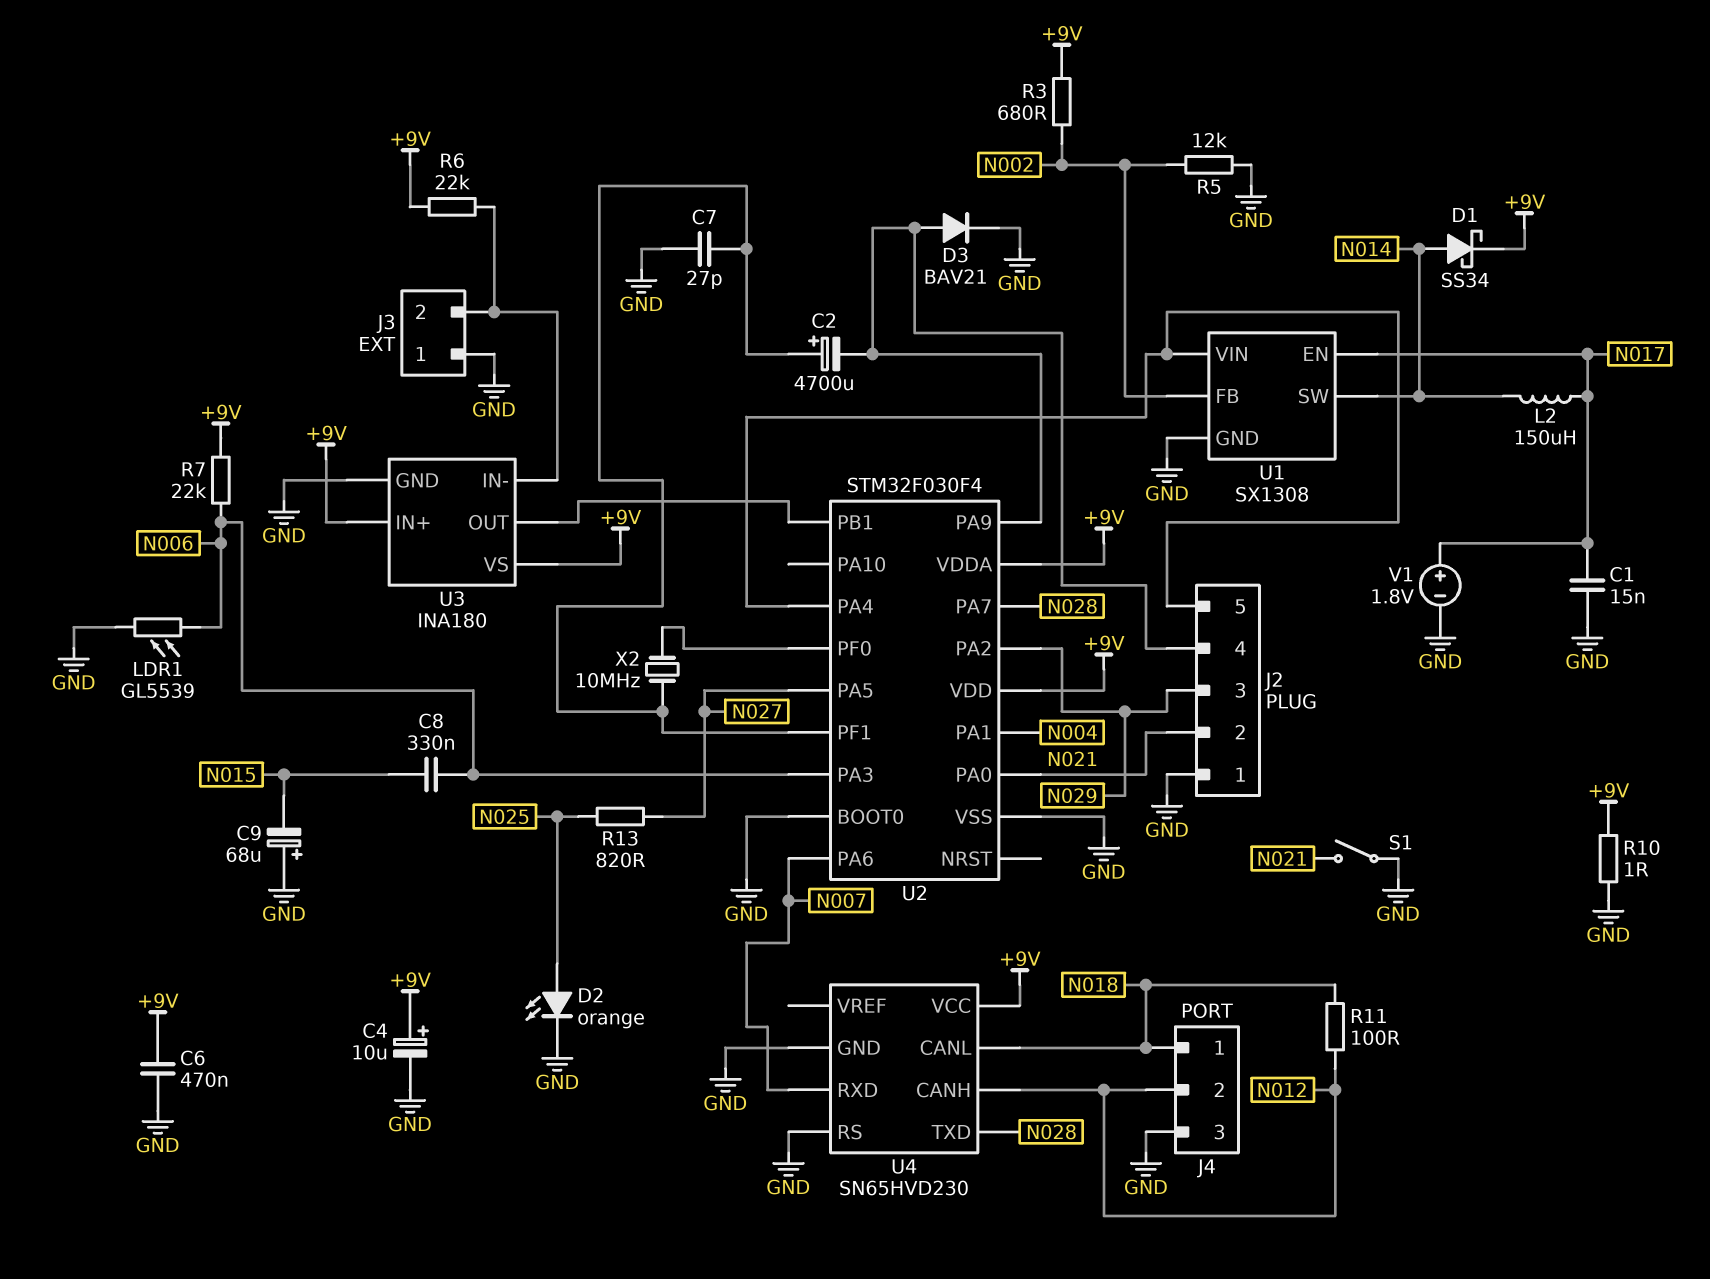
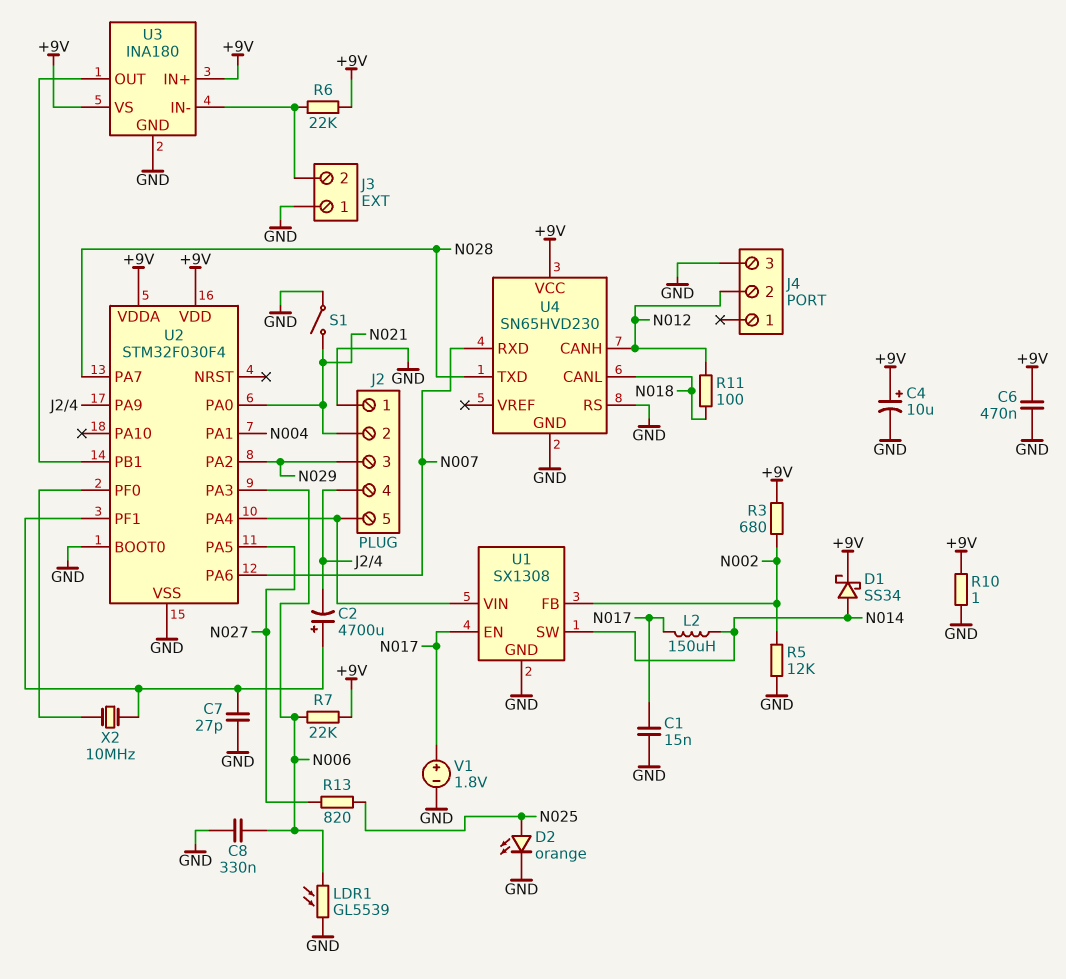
C8: 330nF (N006, N015) -> 330nF (GND, N006)
C9: 68uF (plus GND, minus N015) -> none
D3: diode BAV21 (A J2/4, K GND) -> none
J4 pin 1: N018 -> none

